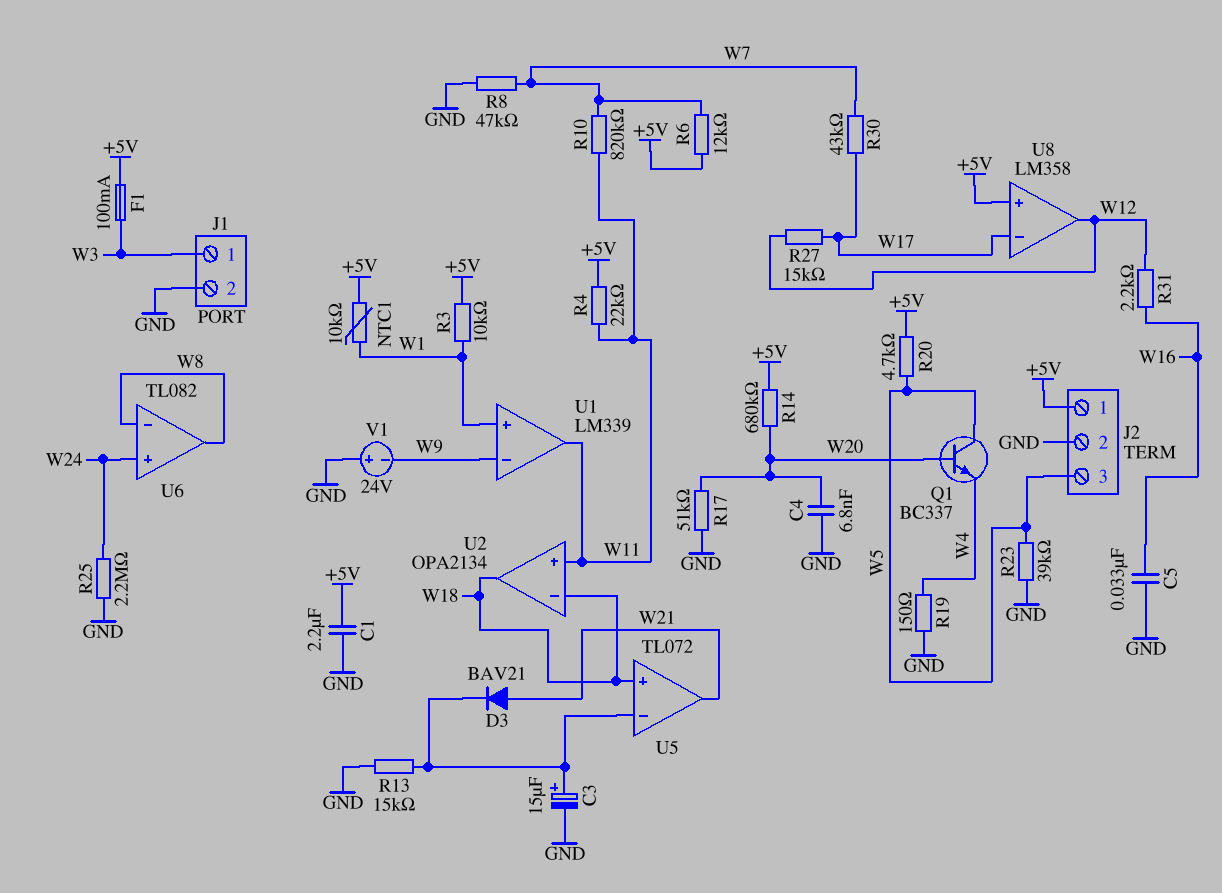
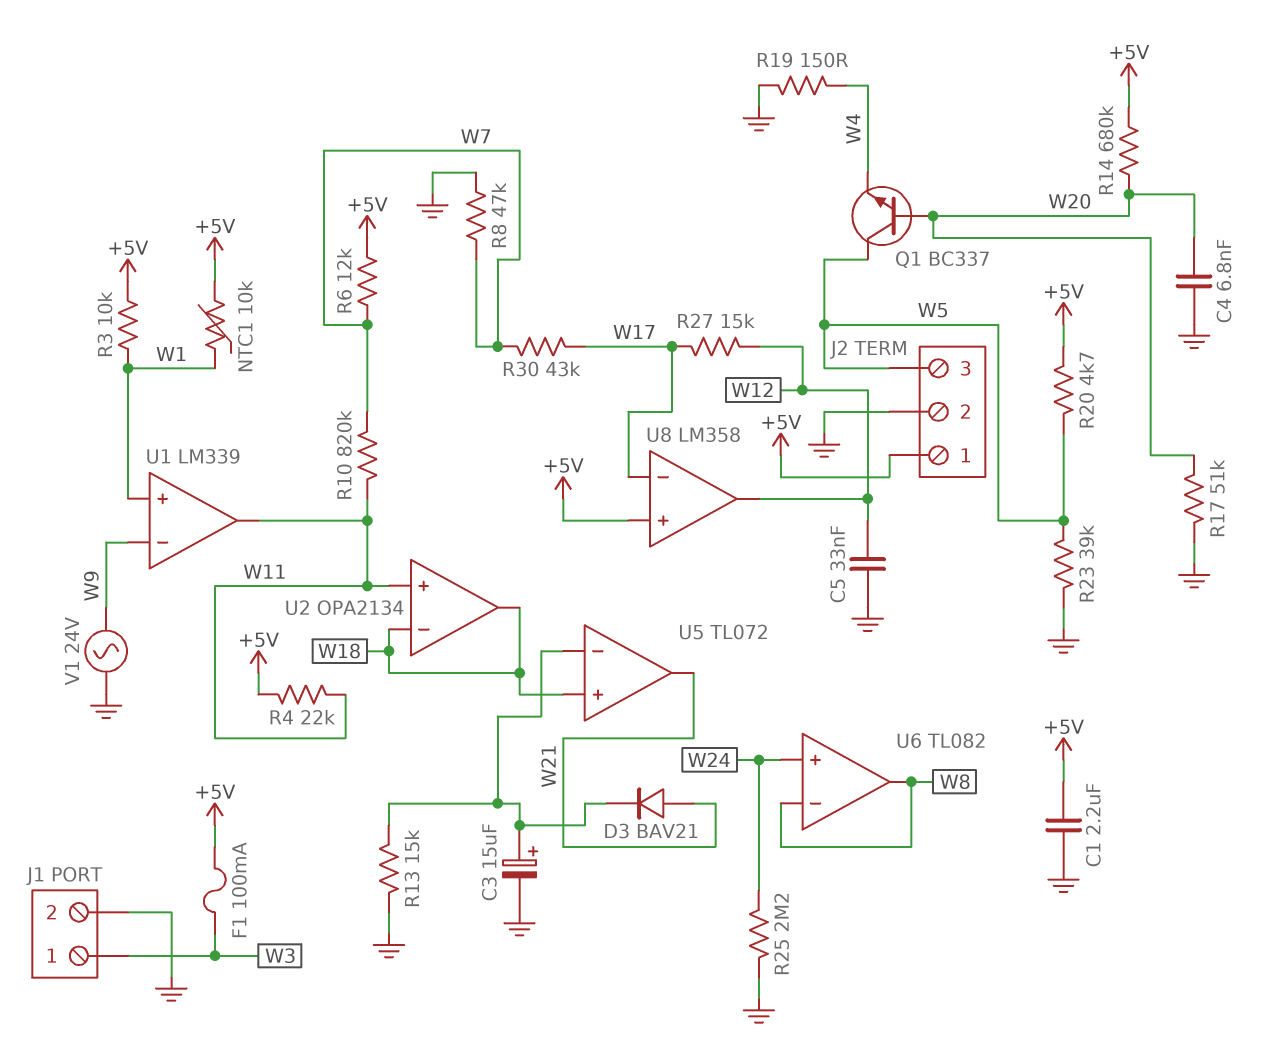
C5: 33nF (GND, W16) -> 33nF (GND, W12)
R31: 2.2k (W12, W16) -> none
V1: 24V (plus GND, minus W9) -> AC 24V (GND, W9)

